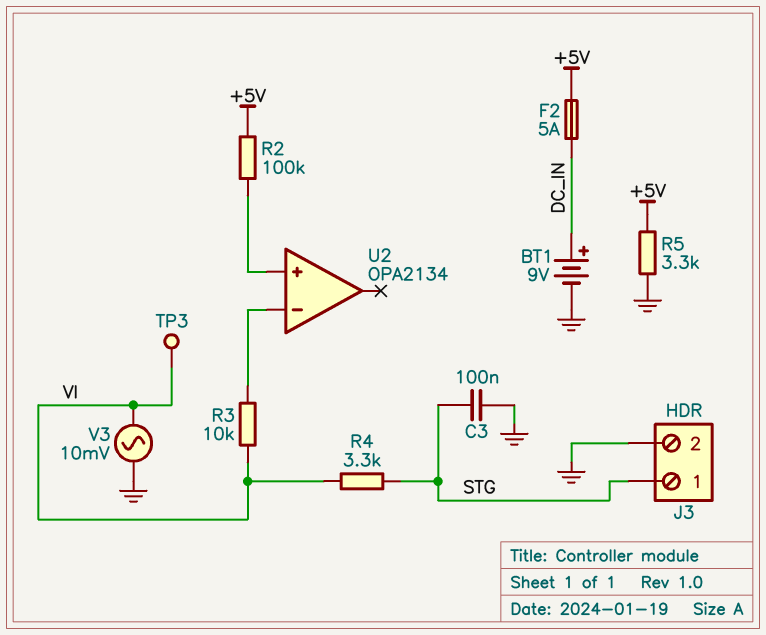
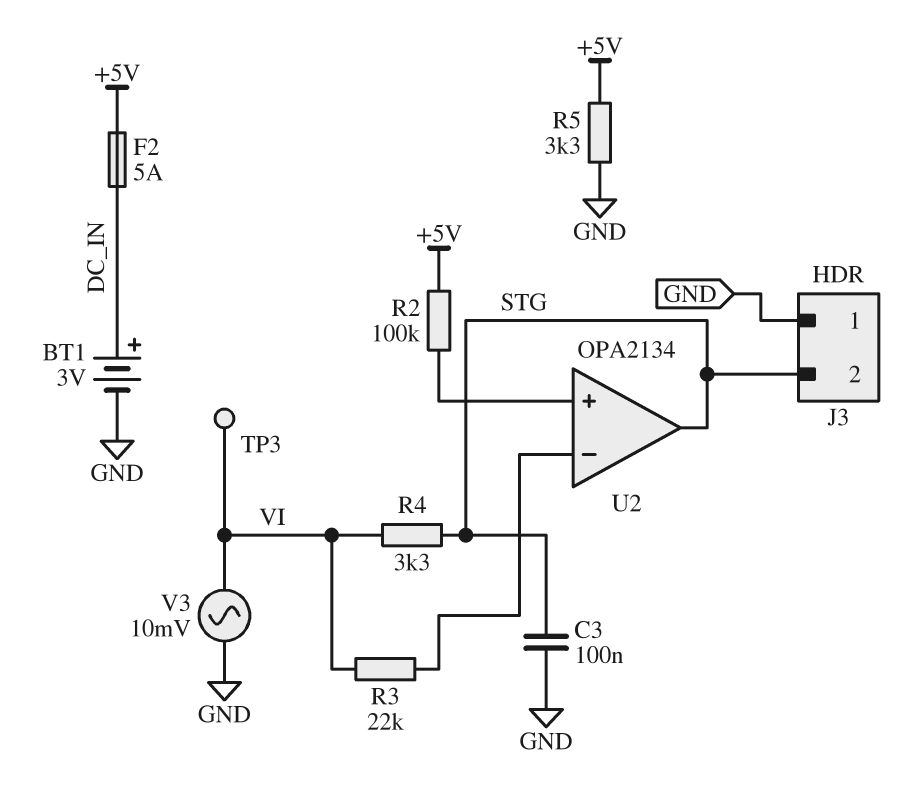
BT1: 9V (plus DC_IN, minus GND) -> 3V (plus DC_IN, minus GND)
J3 pin 1: STG -> GND
J3 pin 2: GND -> STG
R3: 10k (U2/in-, VI) -> 22k (U2/in-, VI)
U2 pin out: none -> STG

